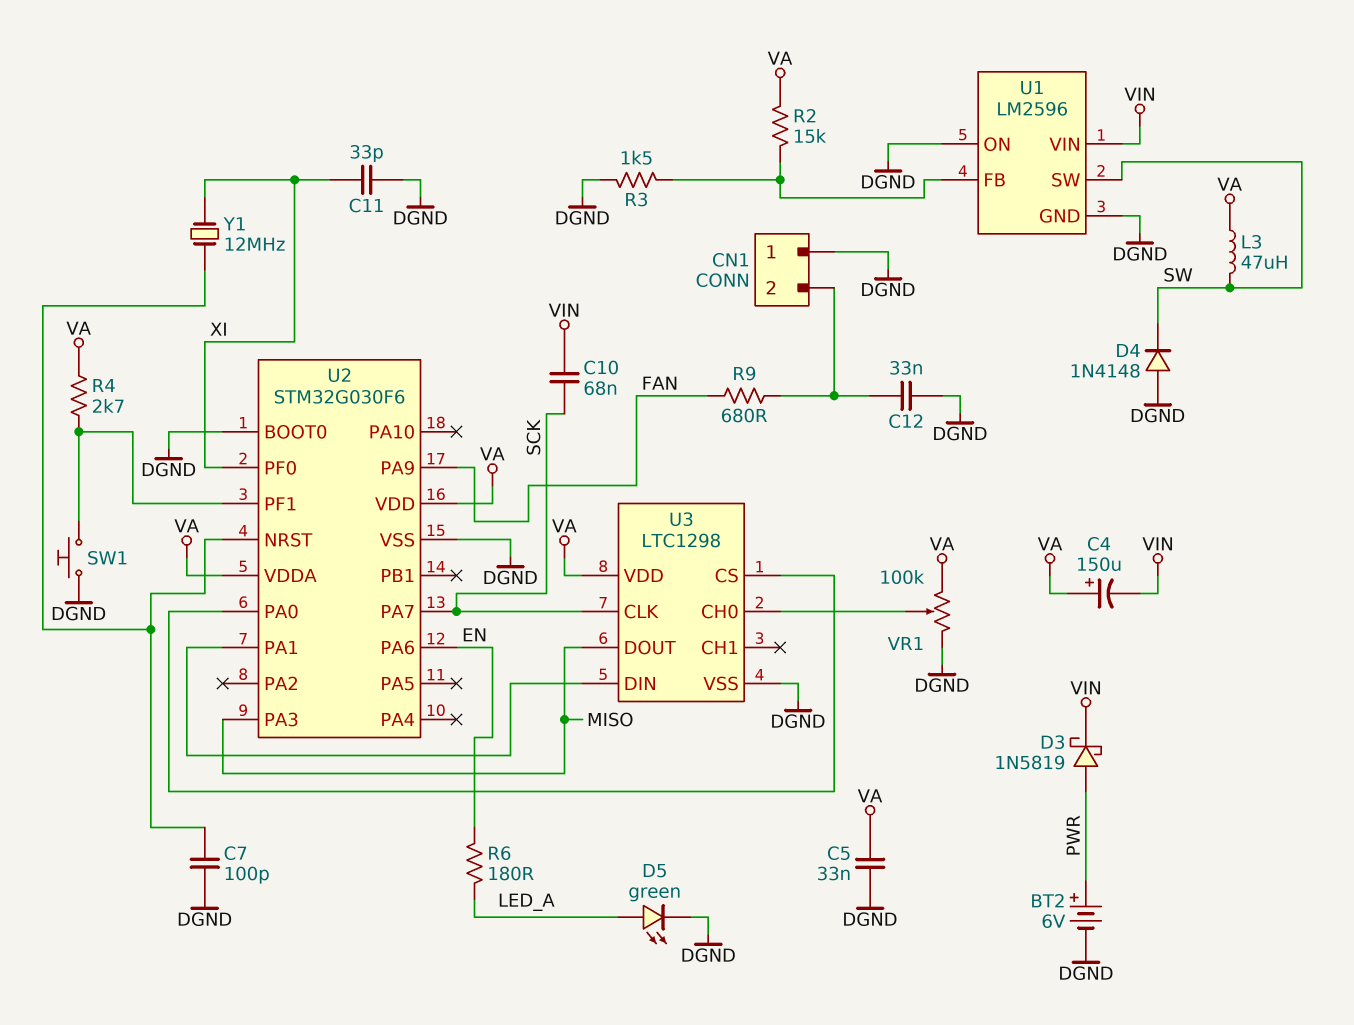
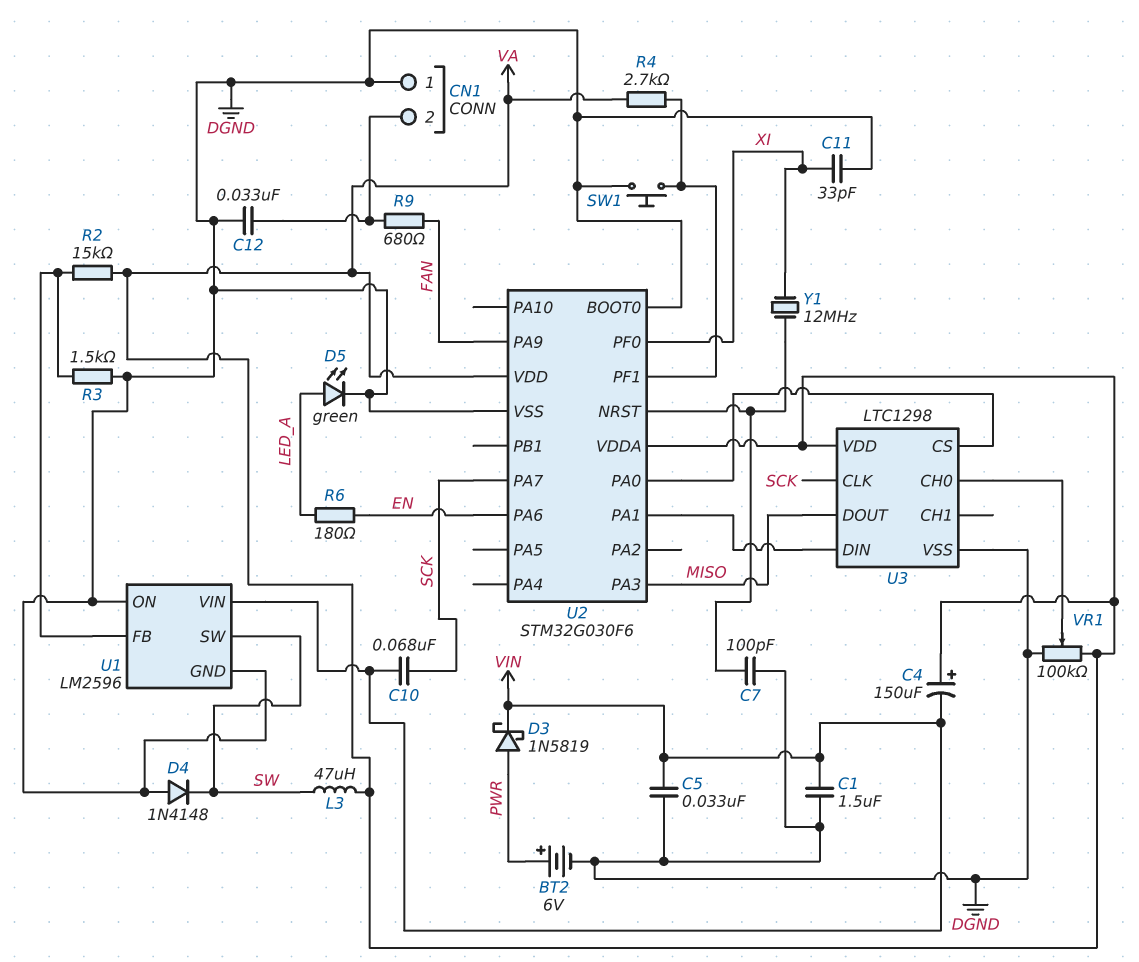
C1: none -> 1.5uF (DGND, VIN)
C5: 33nF (DGND, VA) -> 33nF (DGND, VIN)

